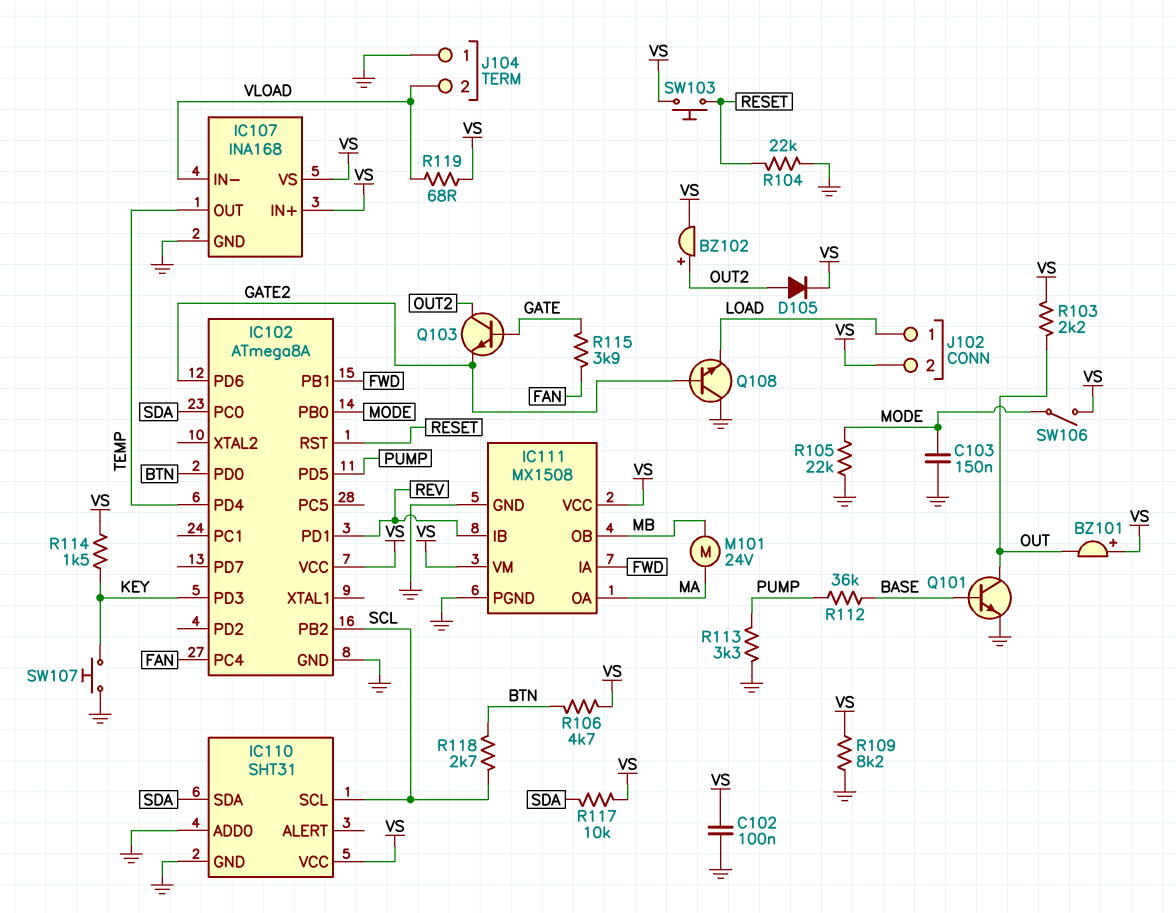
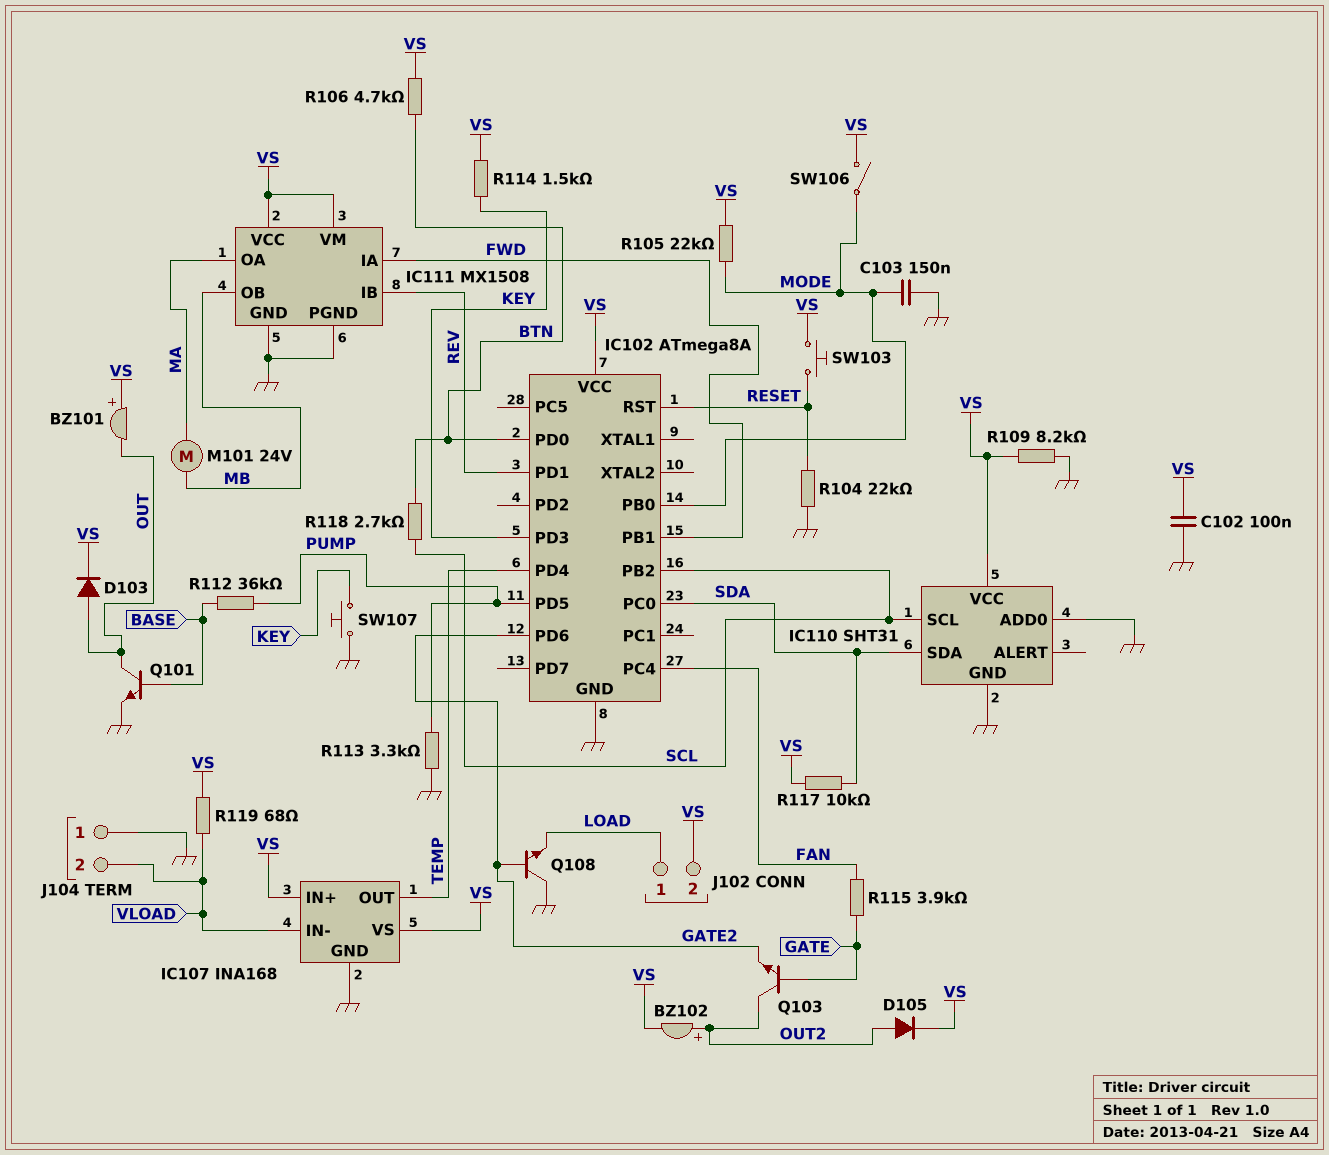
D103: none -> diode (A OUT, K VS)
R103: 2.2k (OUT, VS) -> none
R105: 22k (GND, MODE) -> 22k (MODE, VS)

